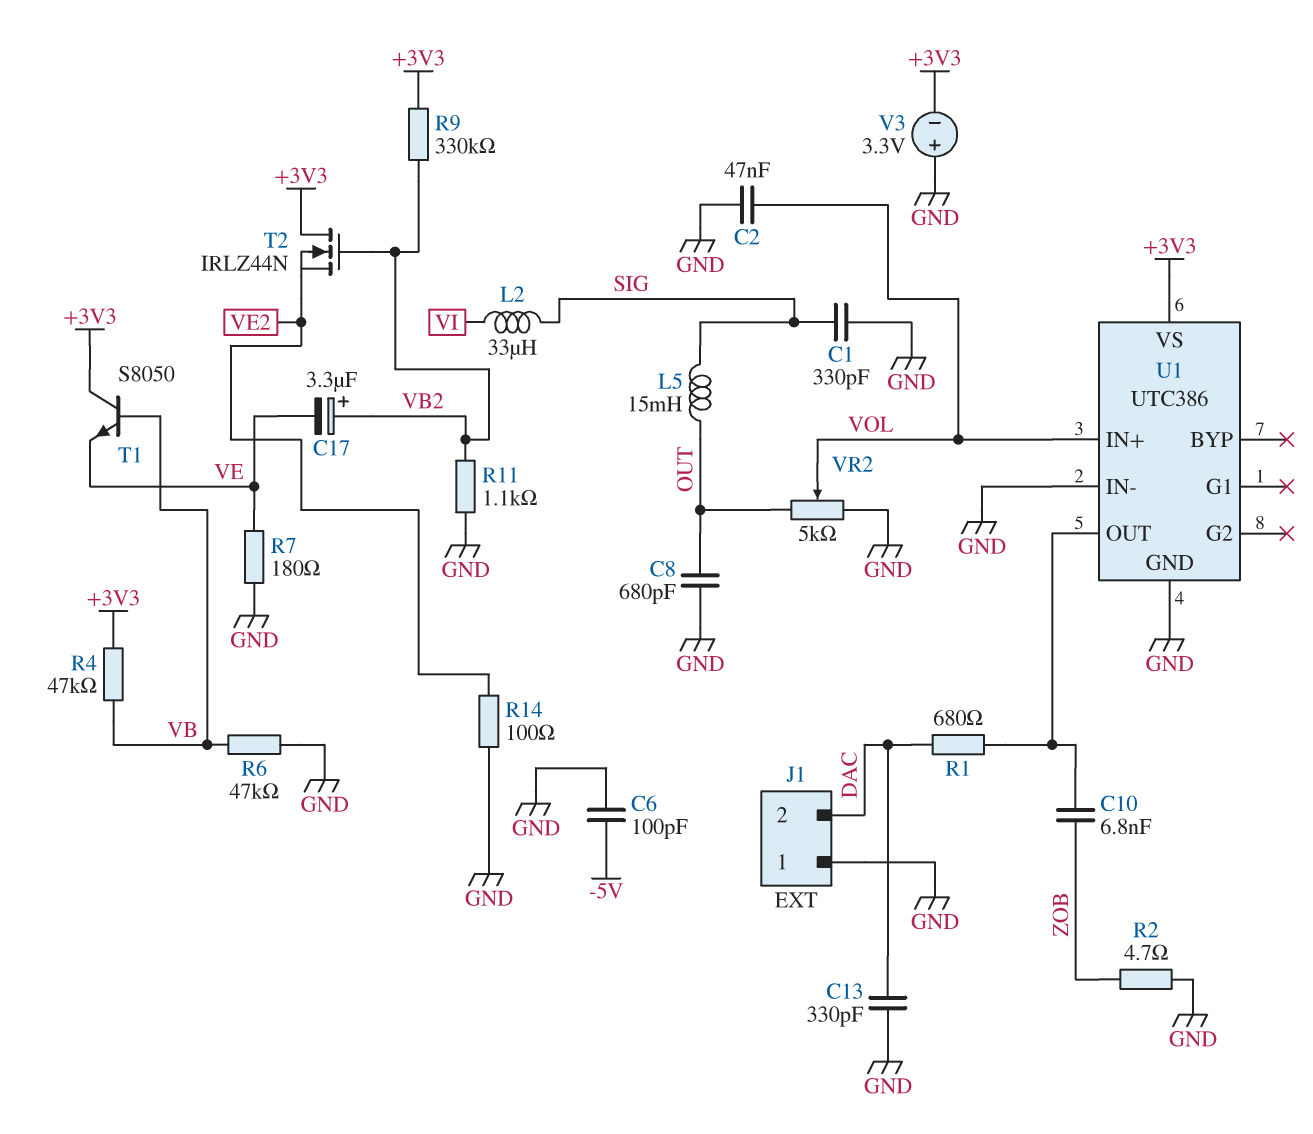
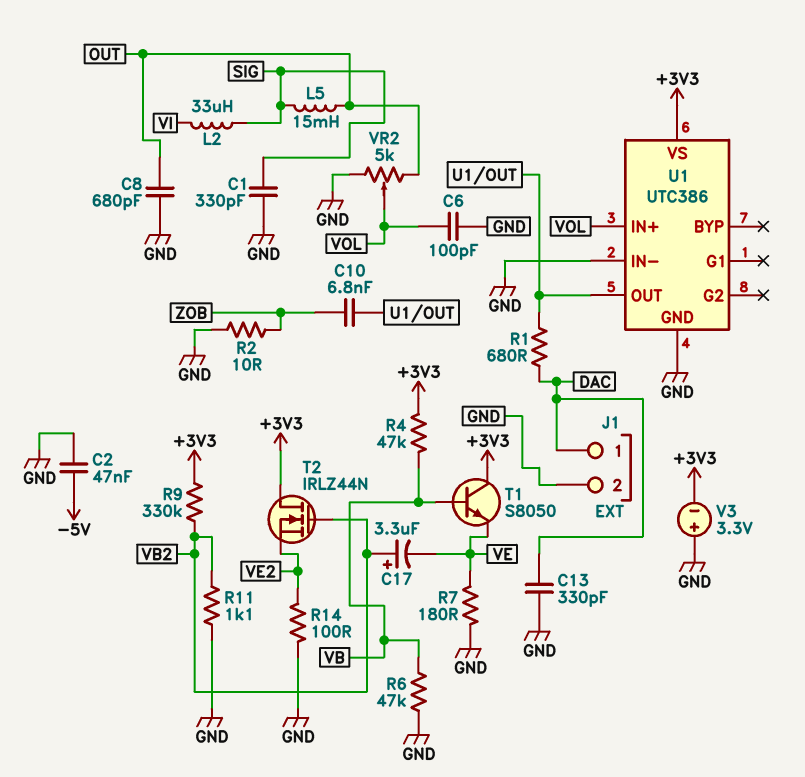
C2: 47nF (GND, VOL) -> 47nF (-5V, GND)
C6: 100pF (-5V, GND) -> 100pF (GND, VOL)
J1 pin 1: GND -> DAC
J1 pin 2: DAC -> GND
R2: 4.7 (GND, ZOB) -> 10 (GND, ZOB)

